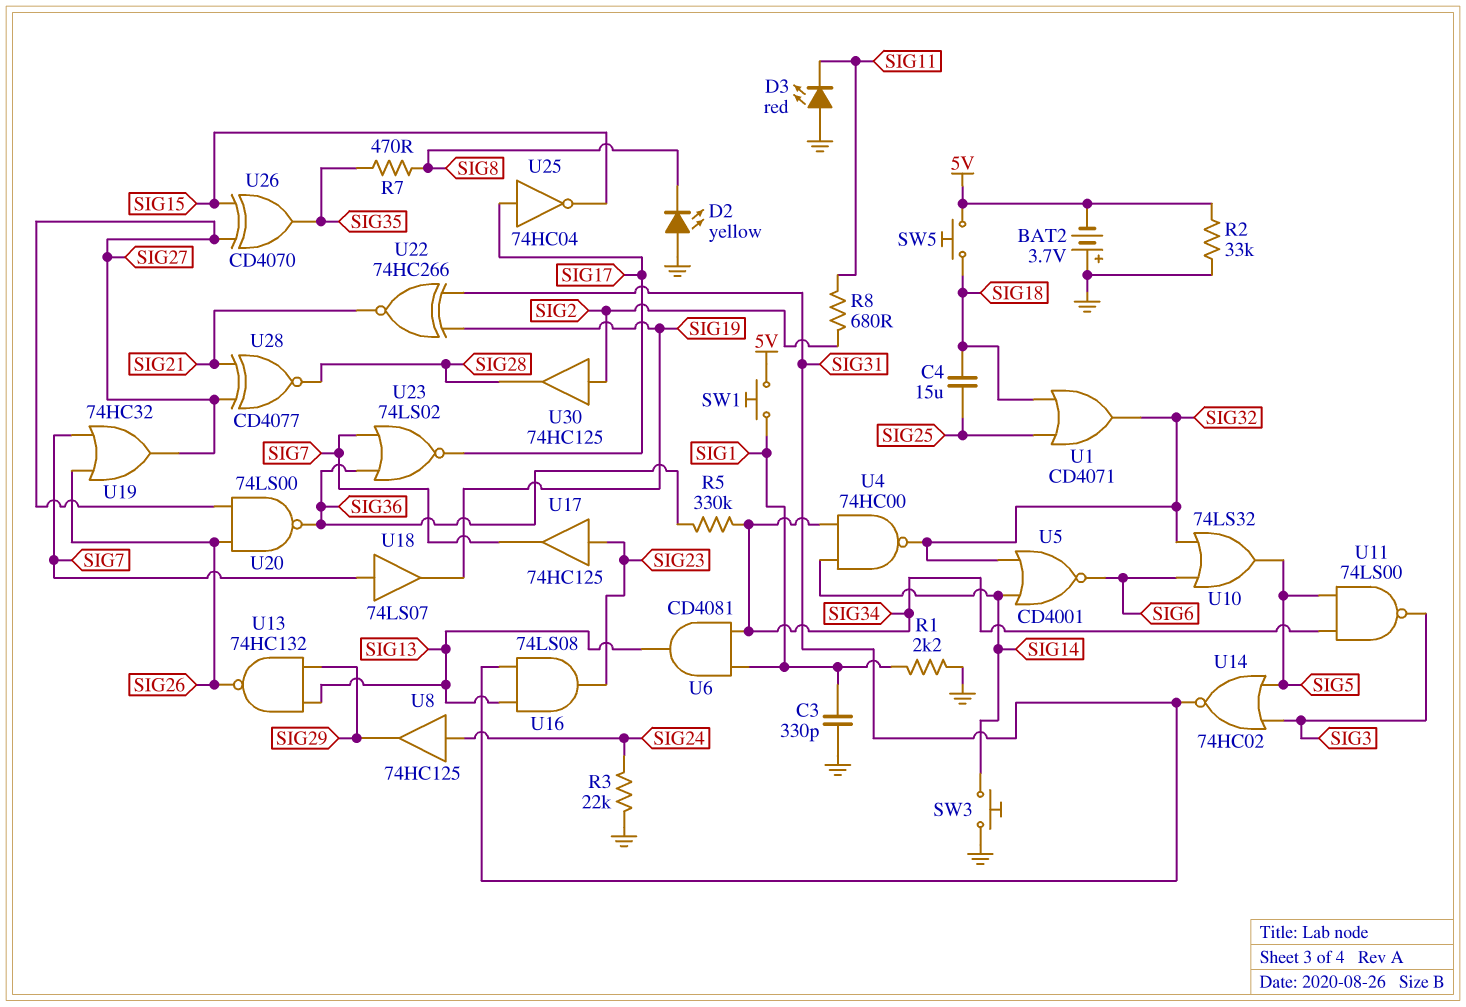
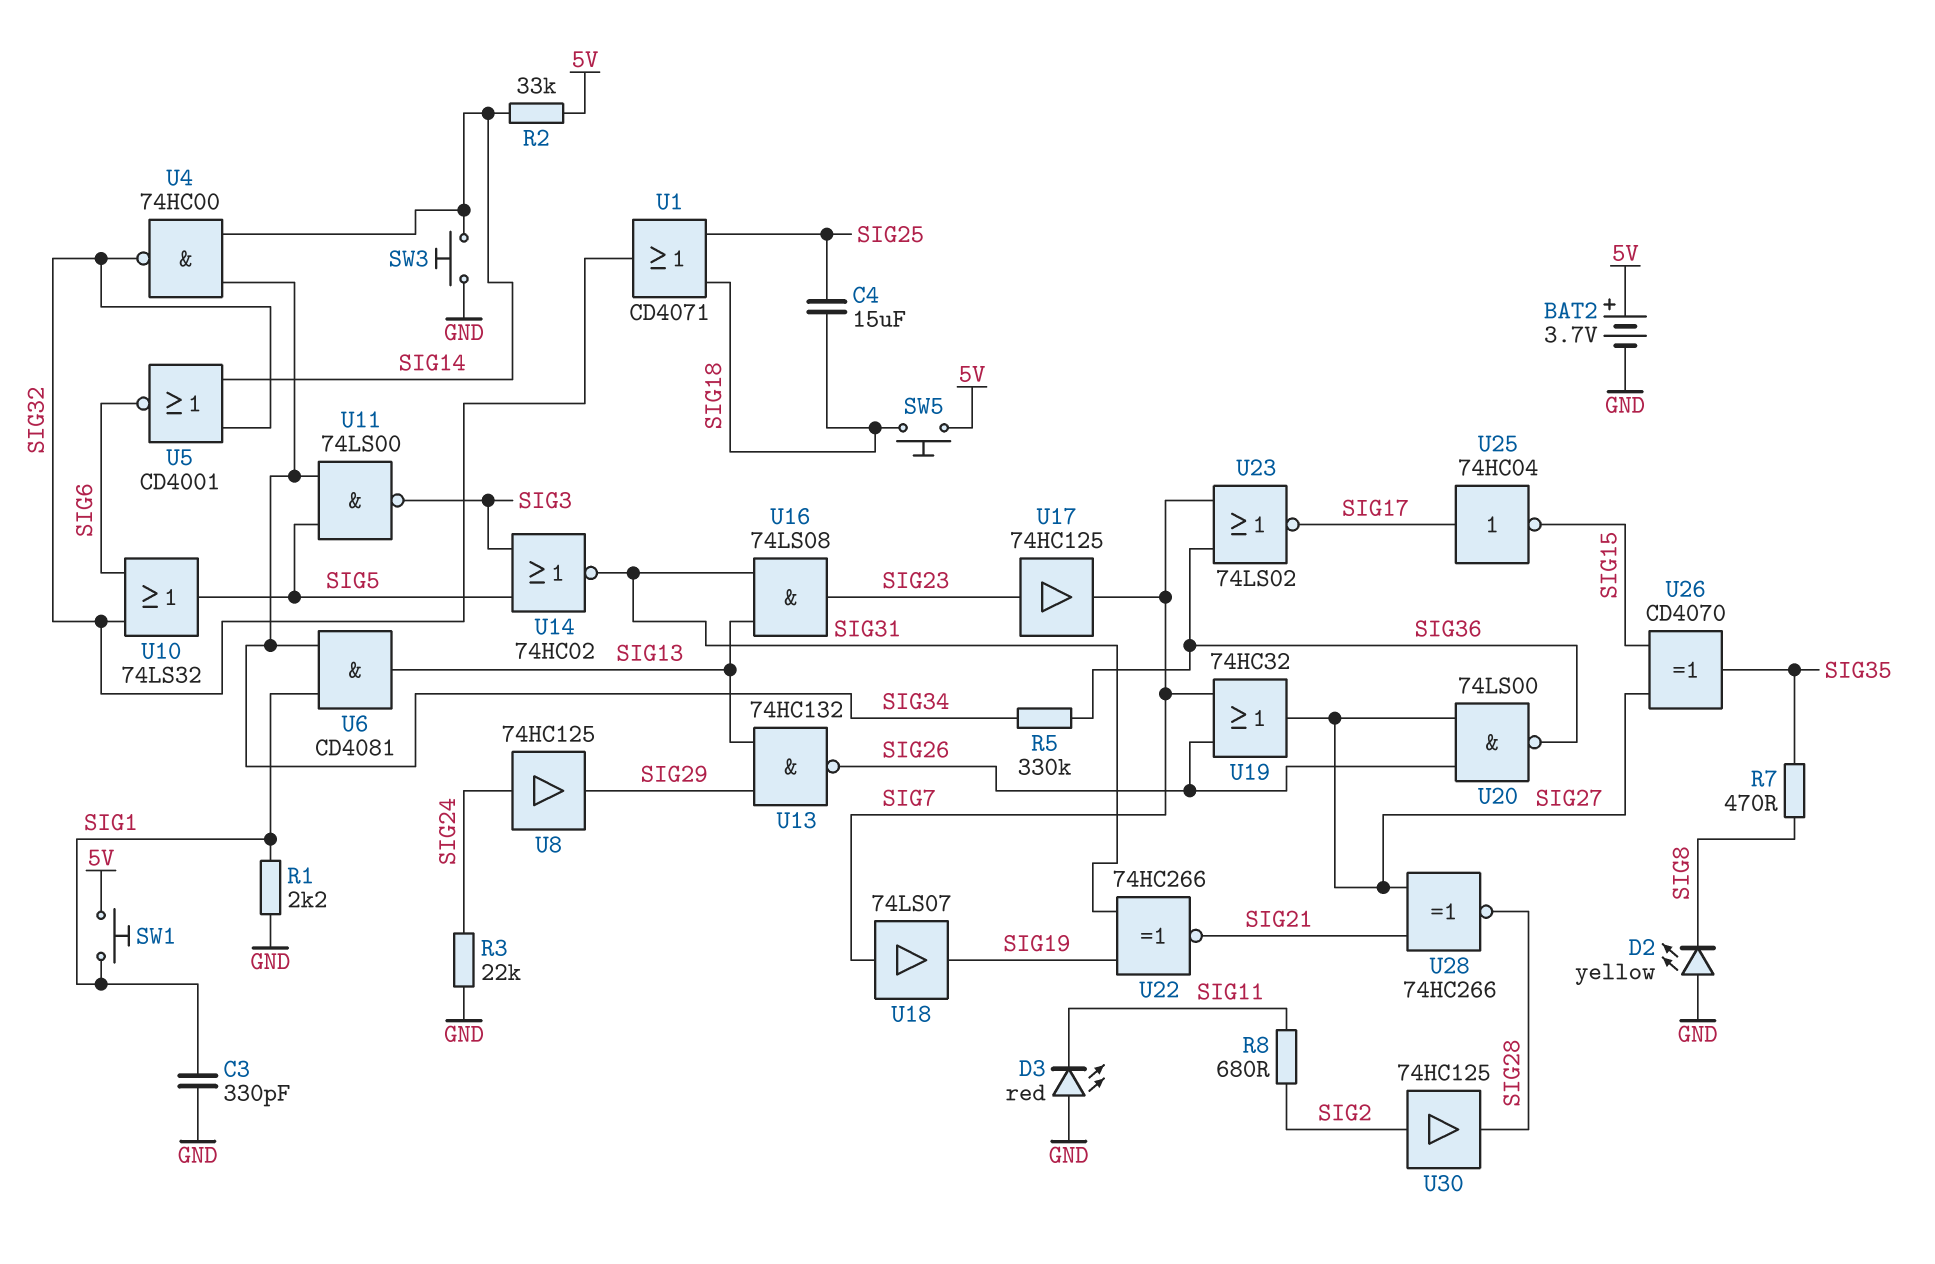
BAT2: 3.7V (plus GND, minus 5V) -> 3.7V (plus 5V, minus GND)
R2: 33k (5V, GND) -> 33k (5V, SIG14)
U28: XNOR CD4077 (in SIG21, in SIG27, out SIG28) -> XNOR 74HC266 (in SIG21, in SIG27, out SIG28)

